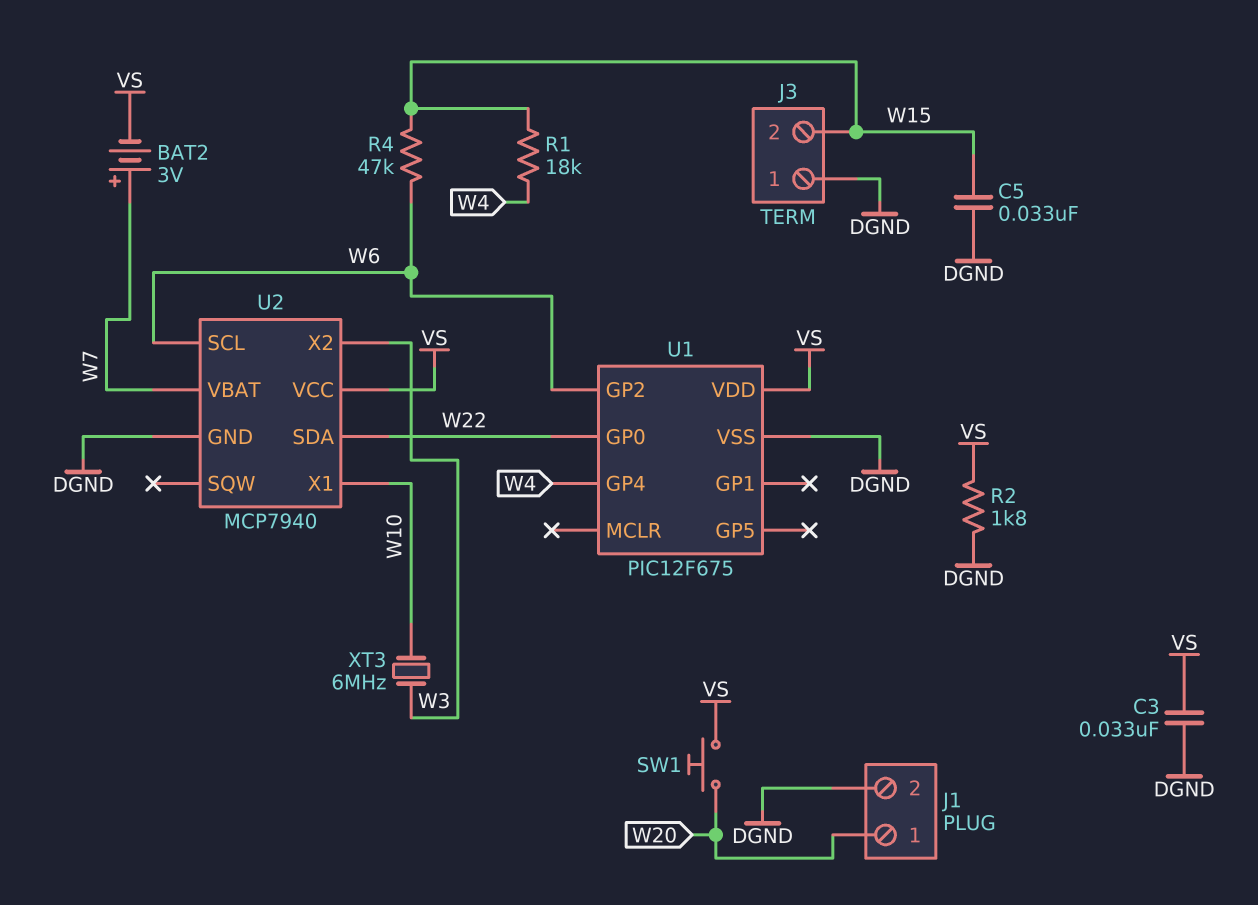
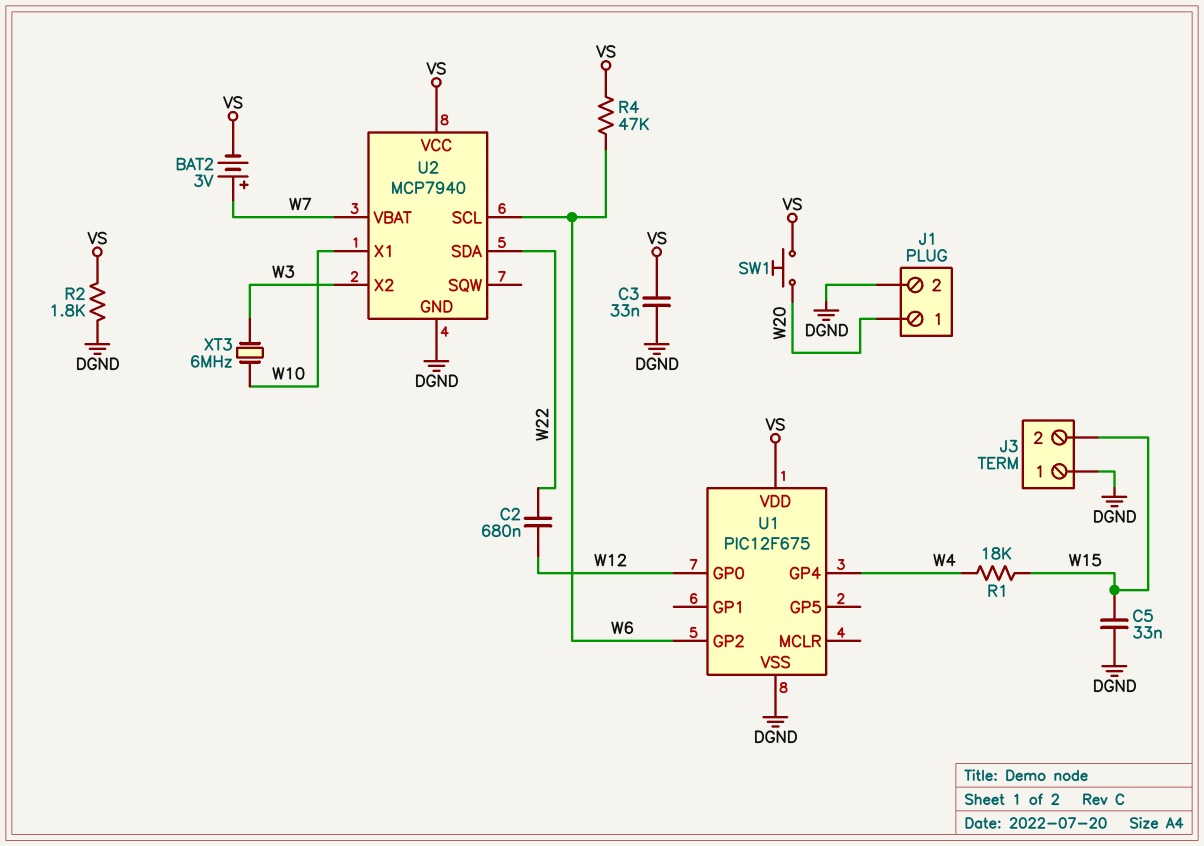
C2: none -> 680nF (W12, W22)
R4: 47k (W6, W15) -> 47k (VS, W6)
U1 pin GP0: W22 -> W12

